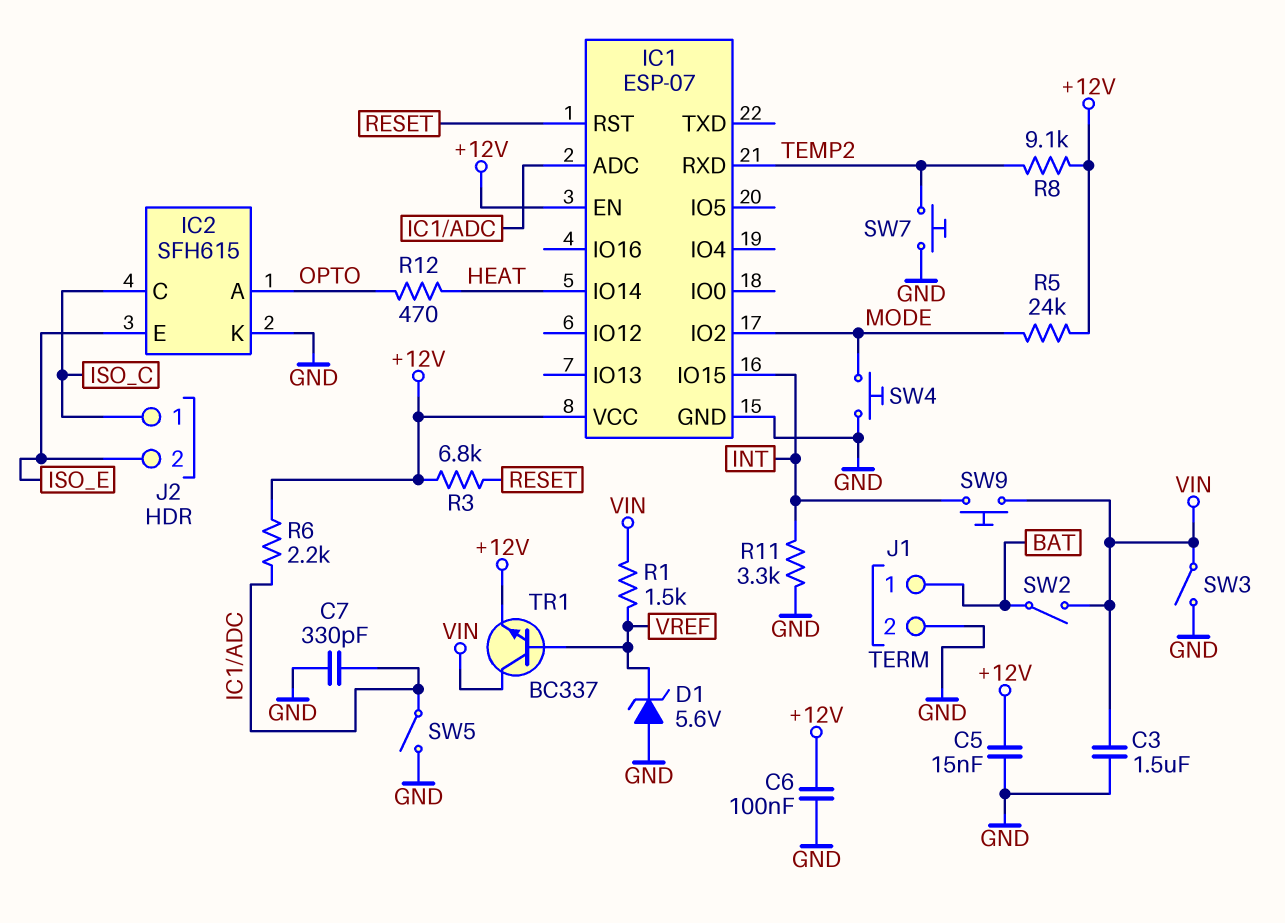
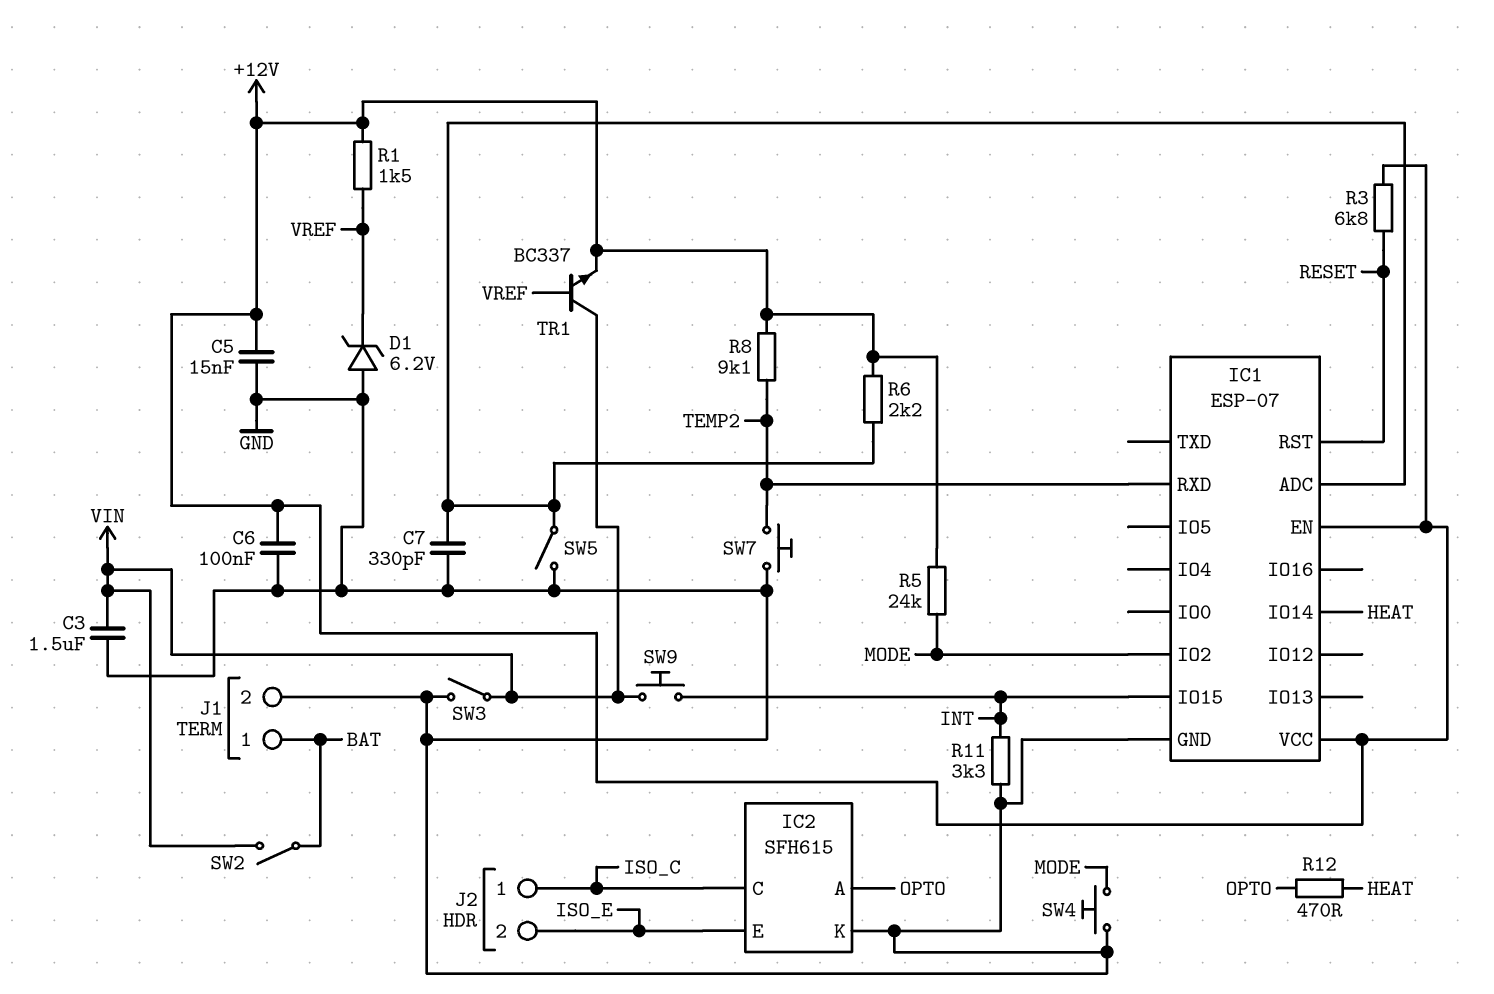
D1: zener 5.6V (A GND, K VREF) -> zener 6.2V (A GND, K VREF)
R1: 1.5k (VIN, VREF) -> 1.5k (+12V, VREF)

